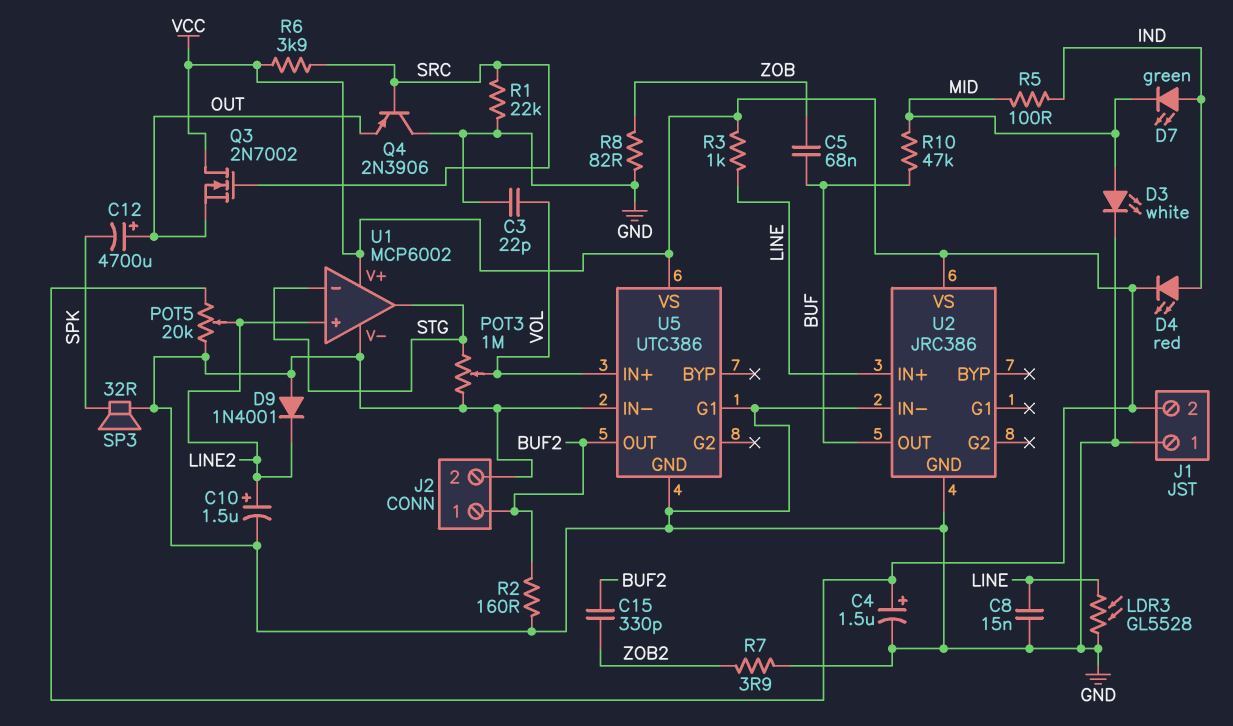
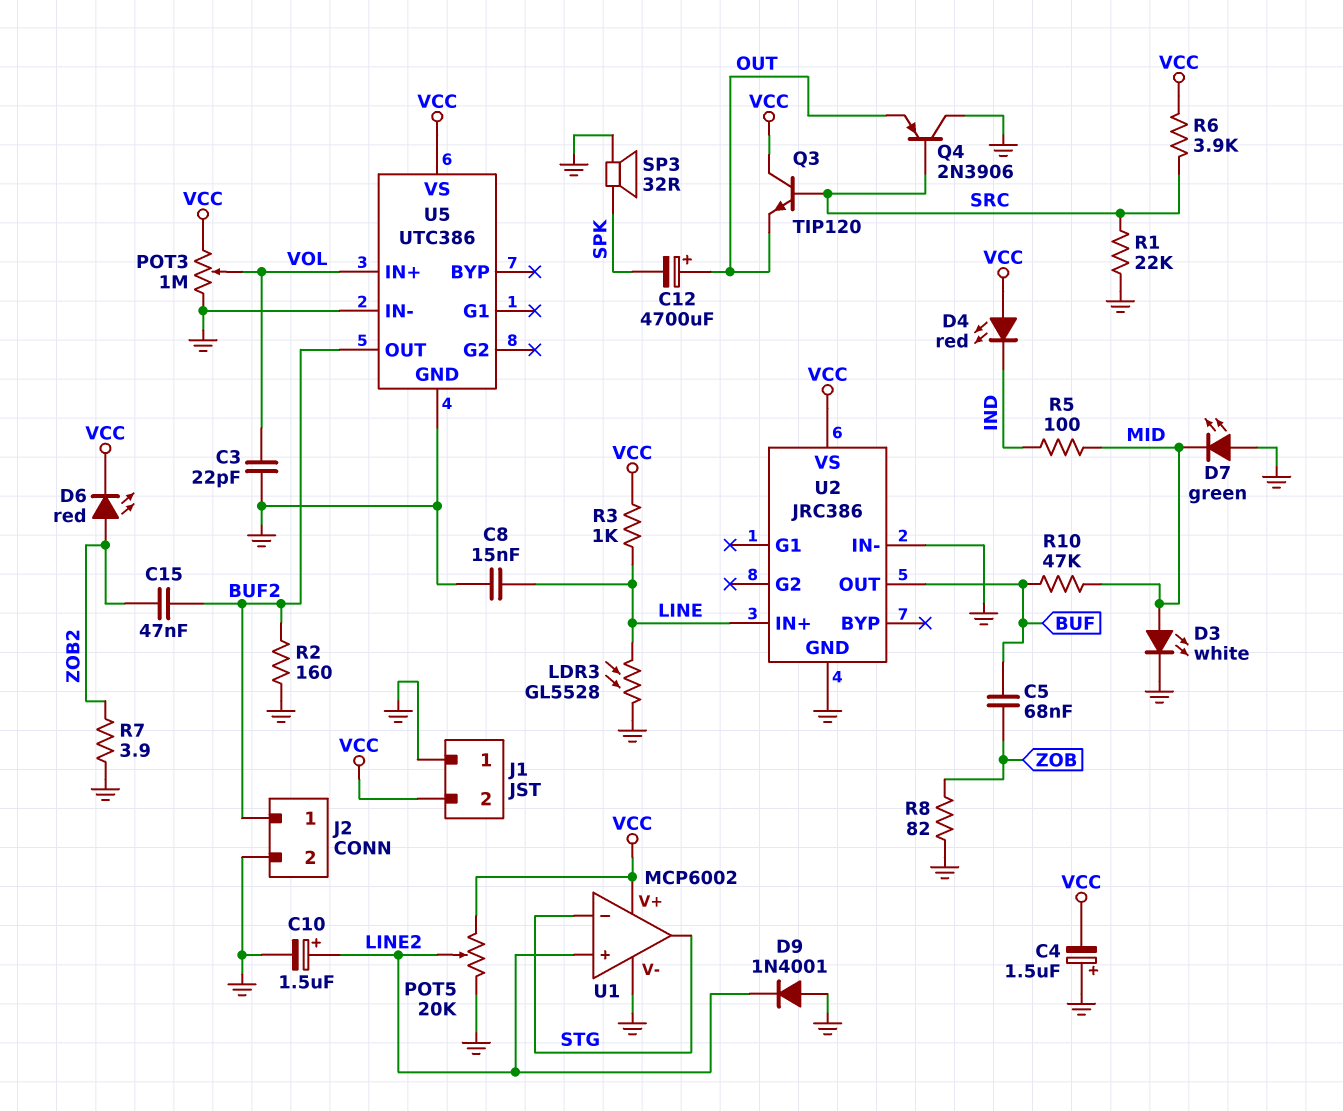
C4: 1.5uF (plus VCC, minus GND) -> 1.5uF (plus GND, minus VCC)
C15: 330pF (BUF2, ZOB2) -> 47nF (BUF2, ZOB2)
D4: LED red (A IND, K VCC) -> LED red (A VCC, K IND)
D6: none -> LED red (A ZOB2, K VCC)
D7: LED green (A IND, K MID) -> LED green (A GND, K MID)
POT3: 1M (GND, STG, wiper VOL) -> 1M (GND, VCC, wiper VOL)
Q3: NMOS 2N7002 (G SRC, D VCC, S OUT) -> NPN TIP120 (B SRC, C VCC, E OUT)
U5 pin G1: GND -> none

